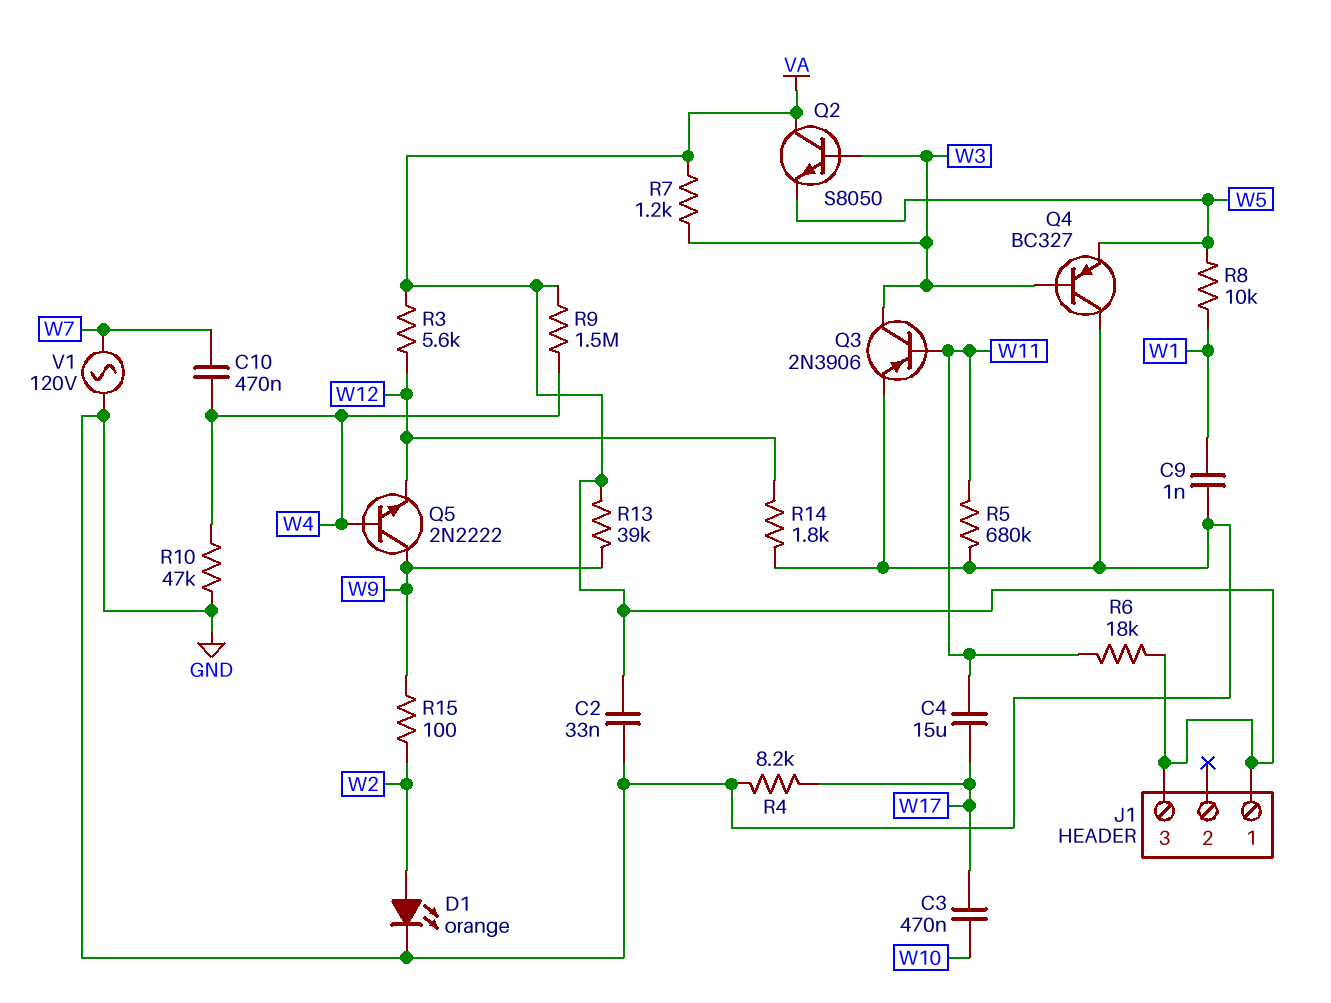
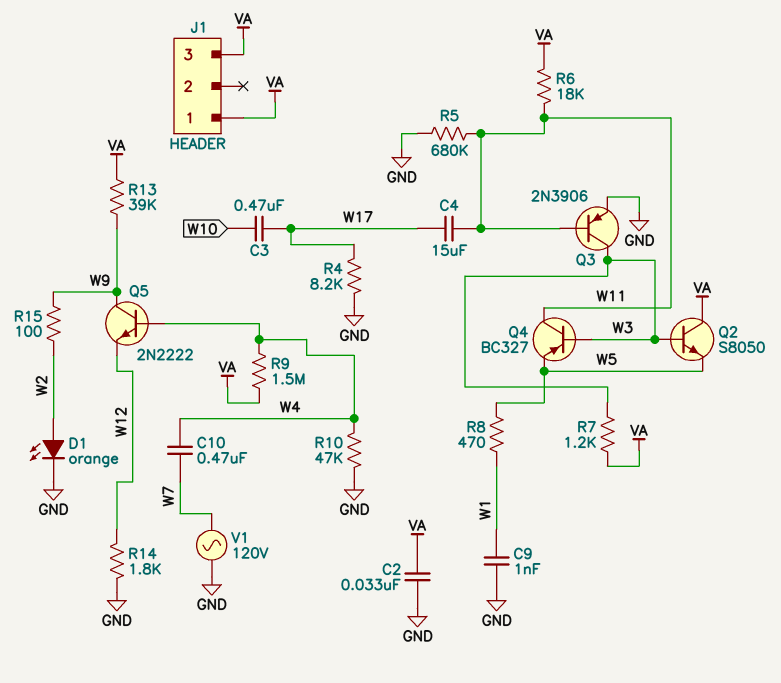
Q4: PNP BC327 (B W3, C GND, E W5) -> PNP BC327 (B W3, C W11, E W5)
R3: 5.6k (VA, W12) -> none
R8: 10k (W1, W5) -> 470 (W1, W5)

